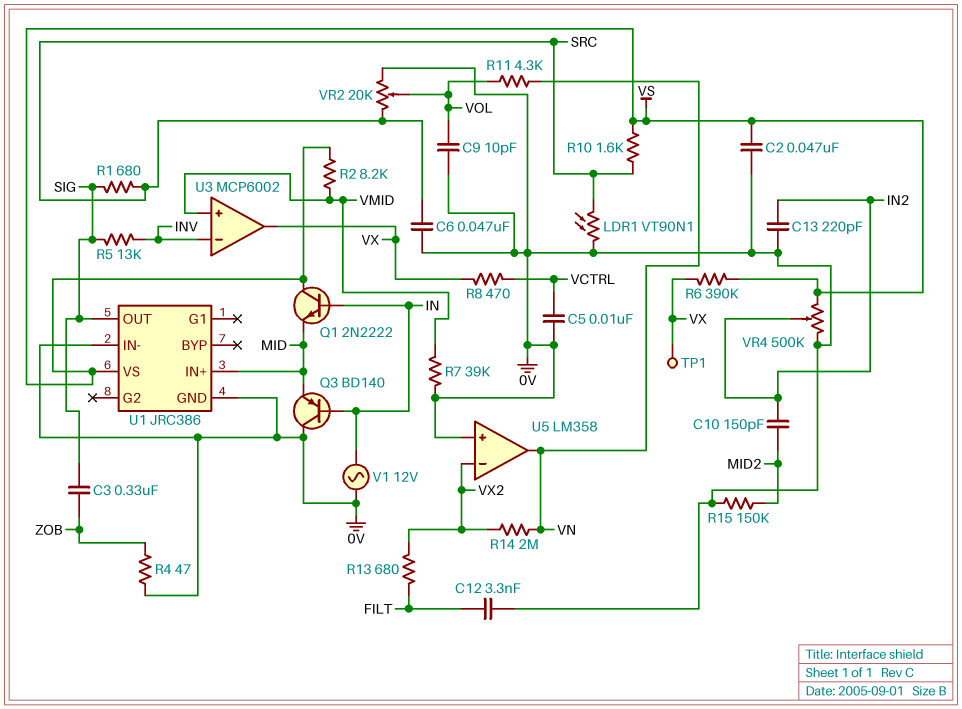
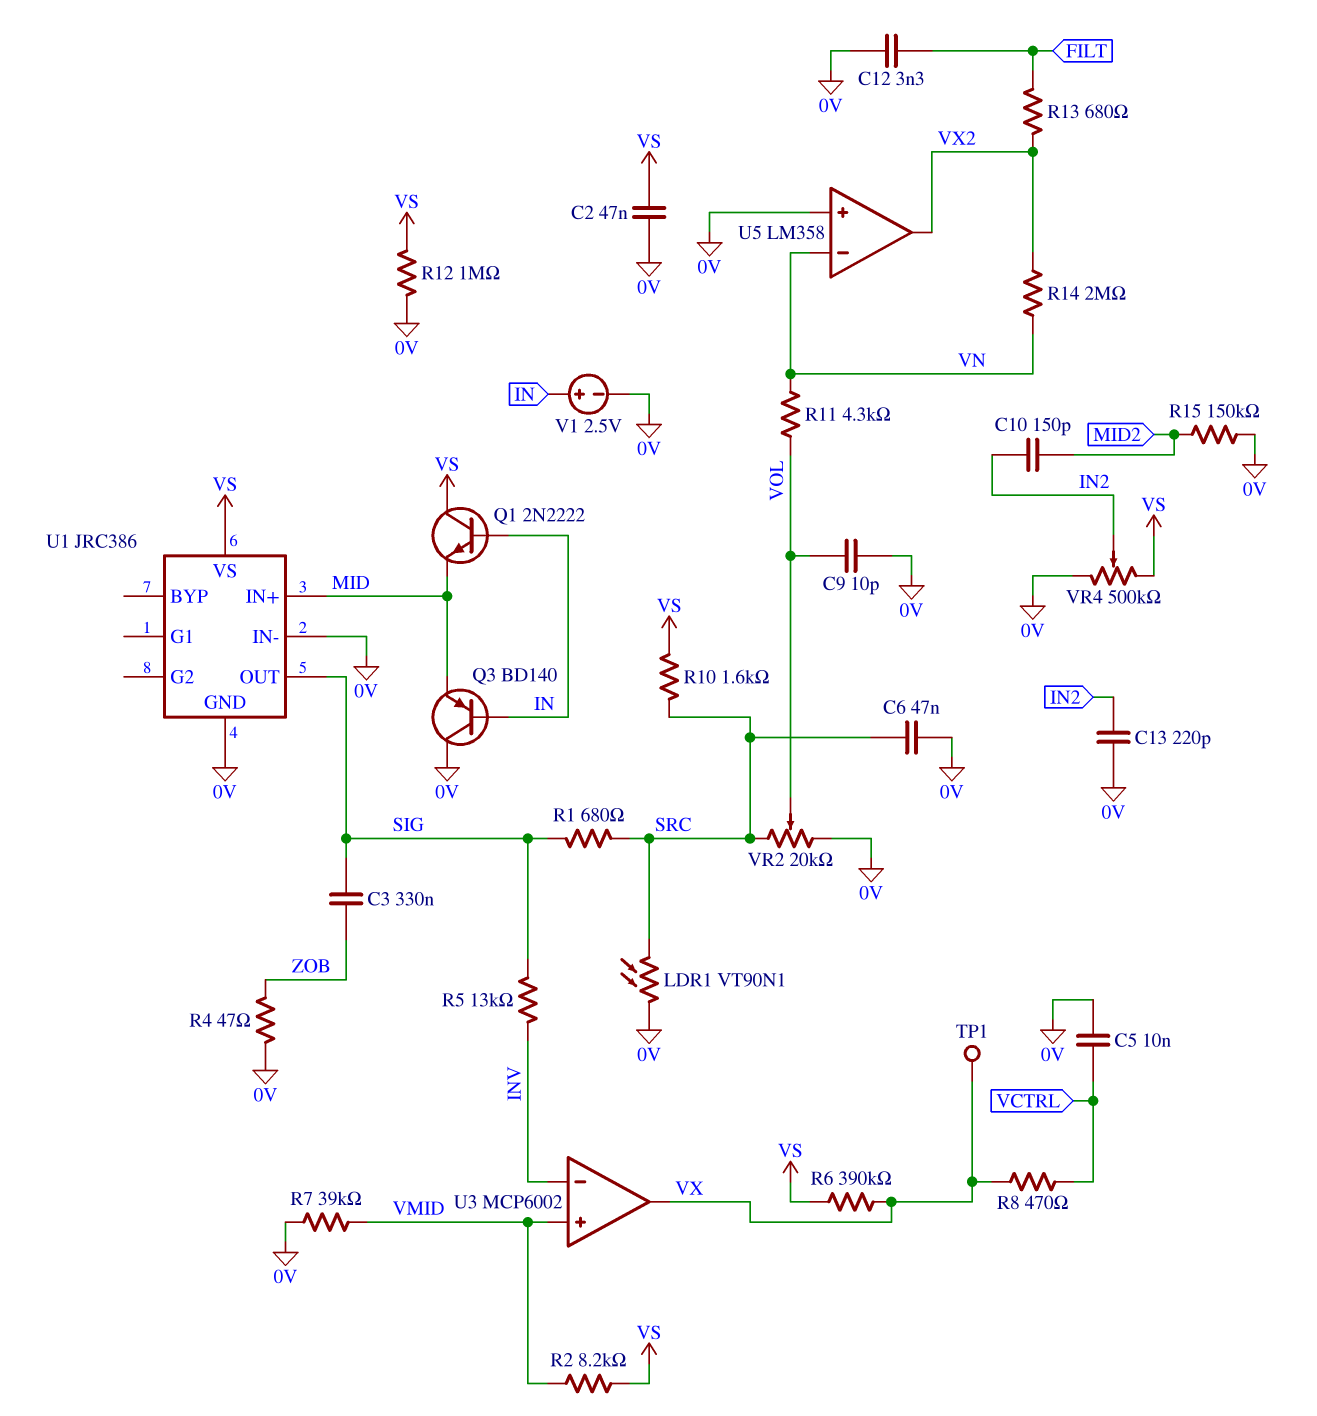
R12: none -> 1M (0V, VS)
U5 pin in-: VX2 -> VN
U5 pin out: VN -> VX2
V1: AC 12V (0V, IN) -> 2.5V (plus IN, minus 0V)

